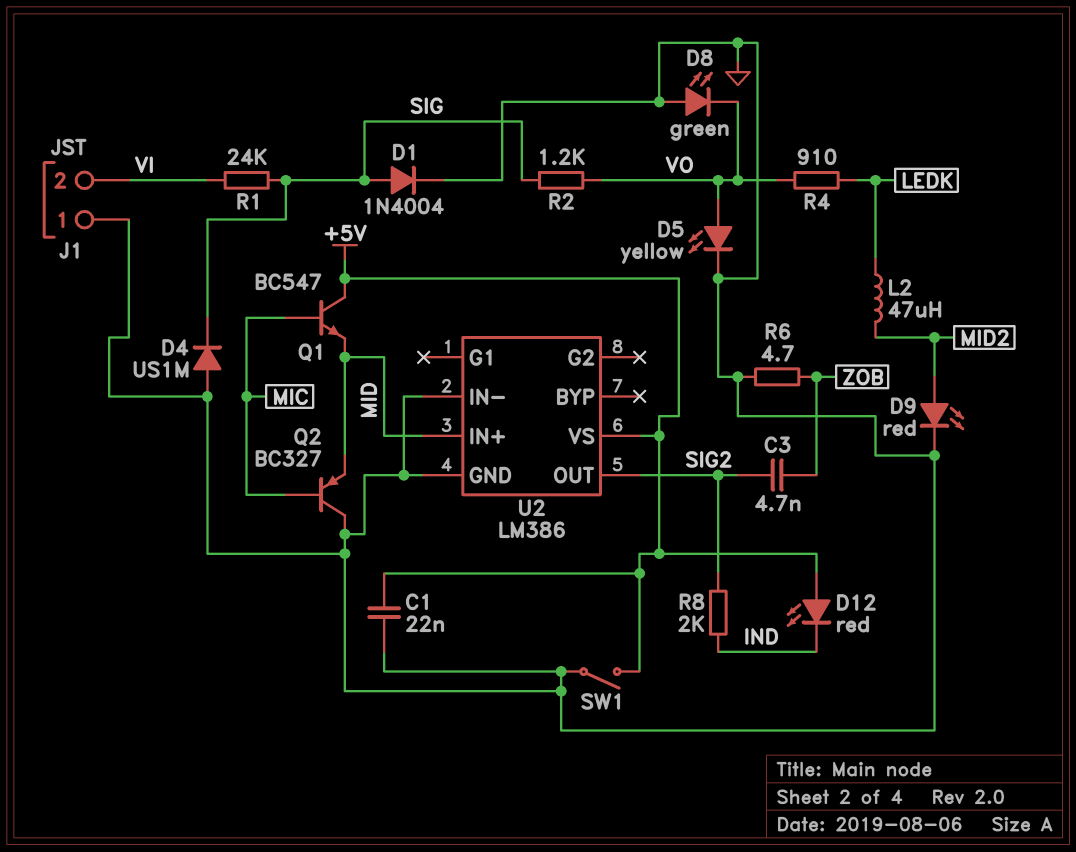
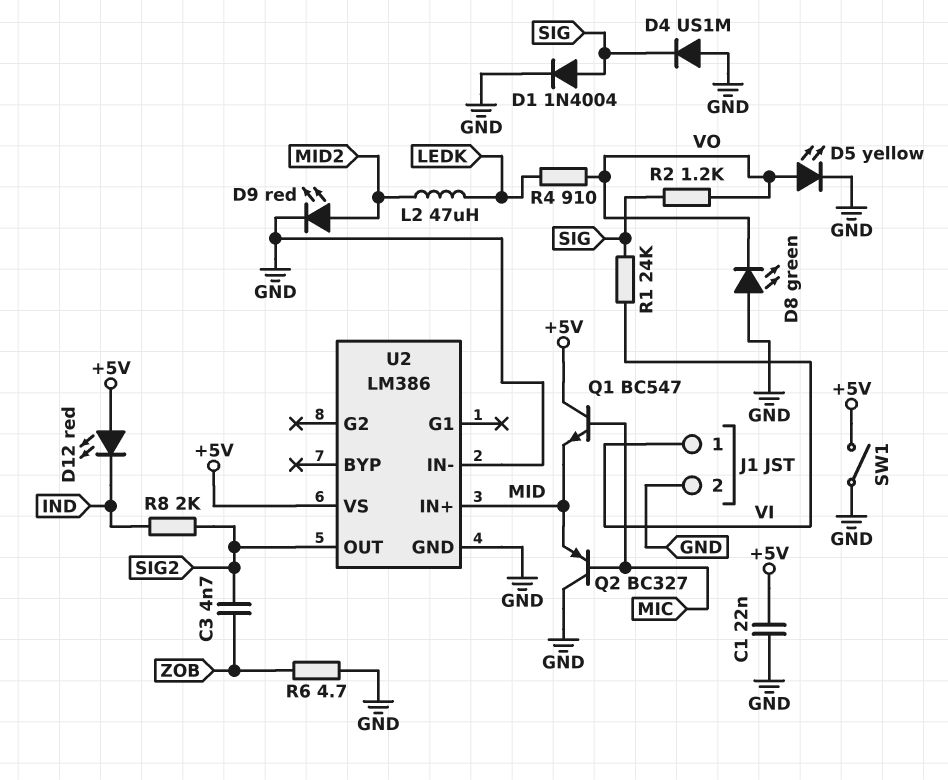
J1 pin 1: GND -> VI
J1 pin 2: VI -> GND

